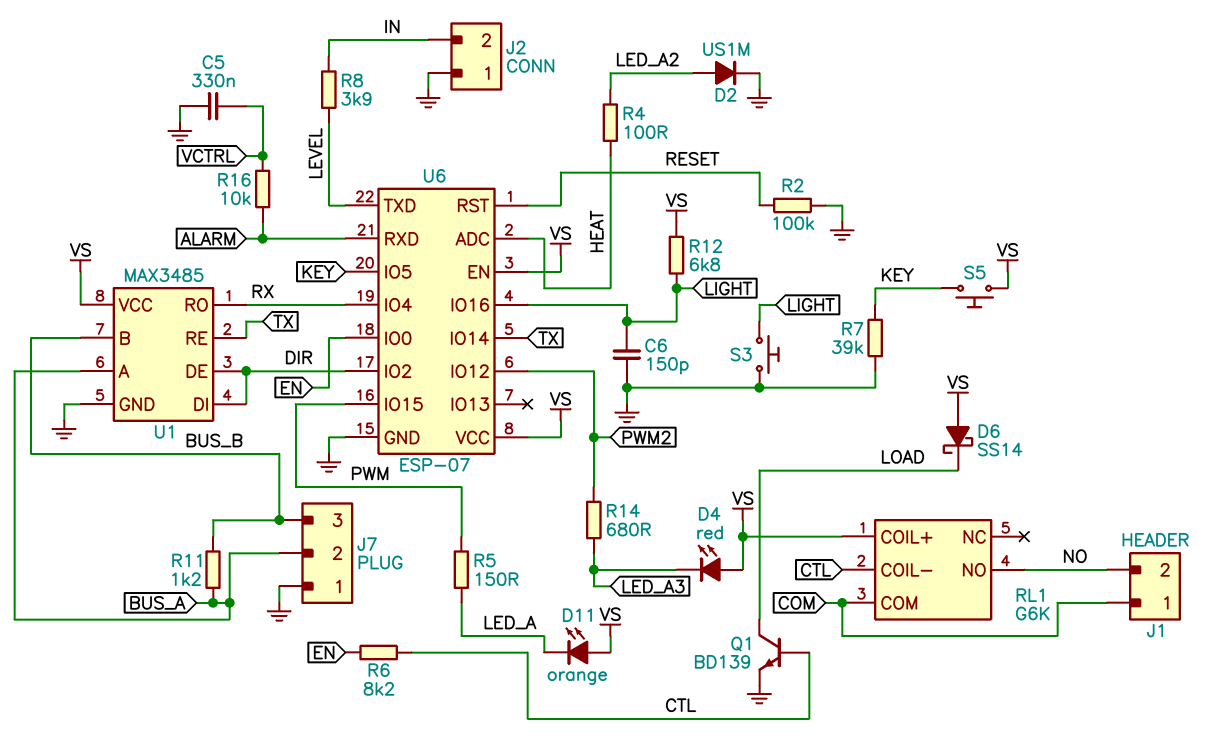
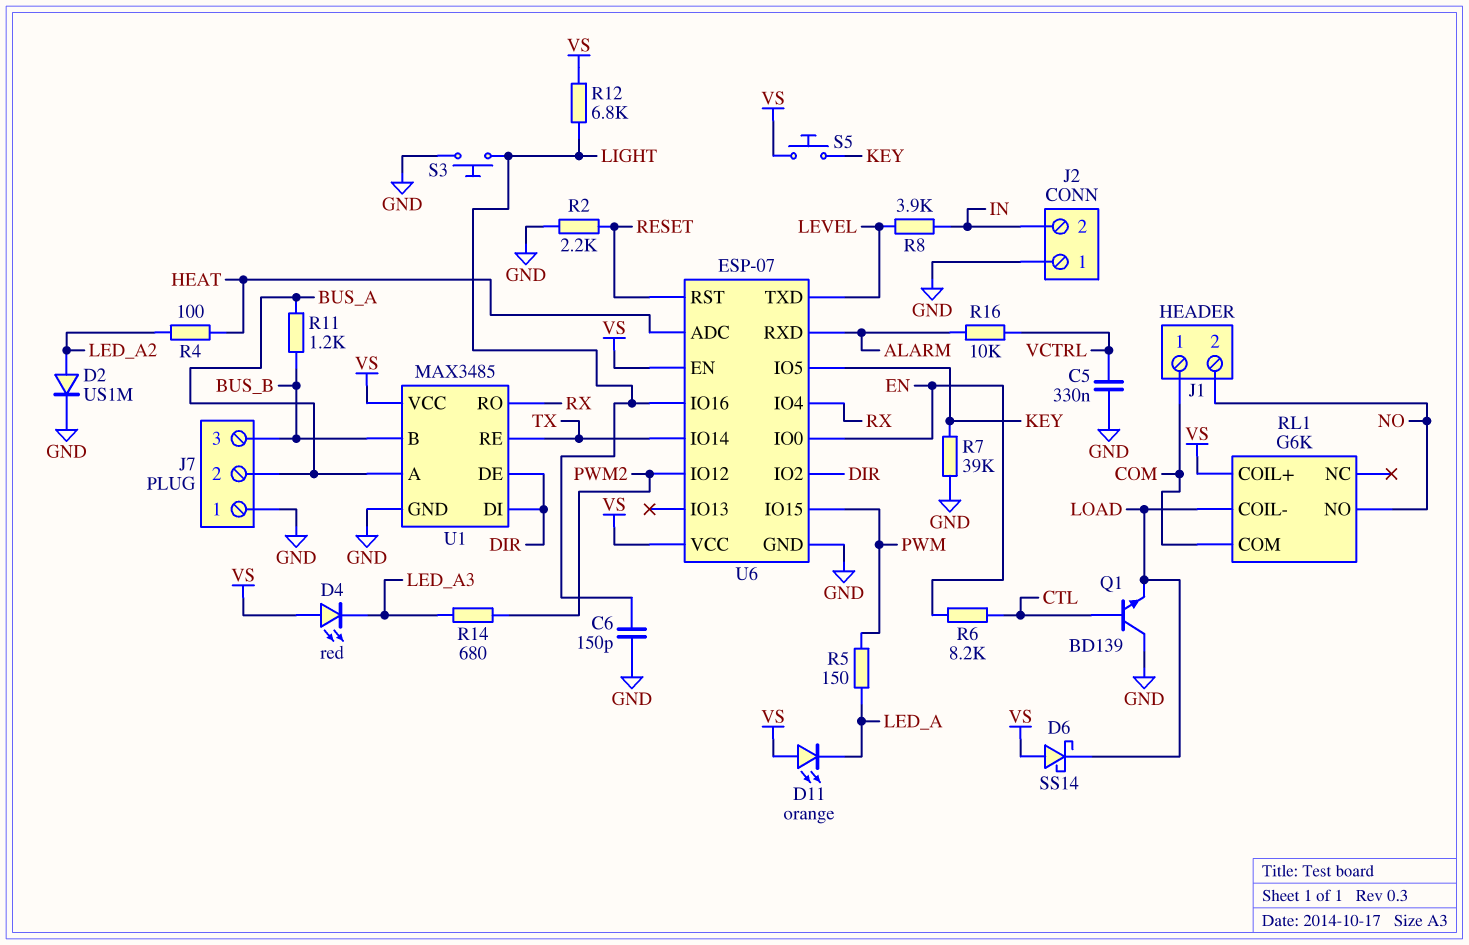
Q1: NPN BD139 (B CTL, C LOAD, E GND) -> NPN BD139 (B CTL, C GND, E LOAD)
R2: 100k (GND, RESET) -> 2.2k (GND, RESET)
RL1 pin COIL-: CTL -> LOAD

